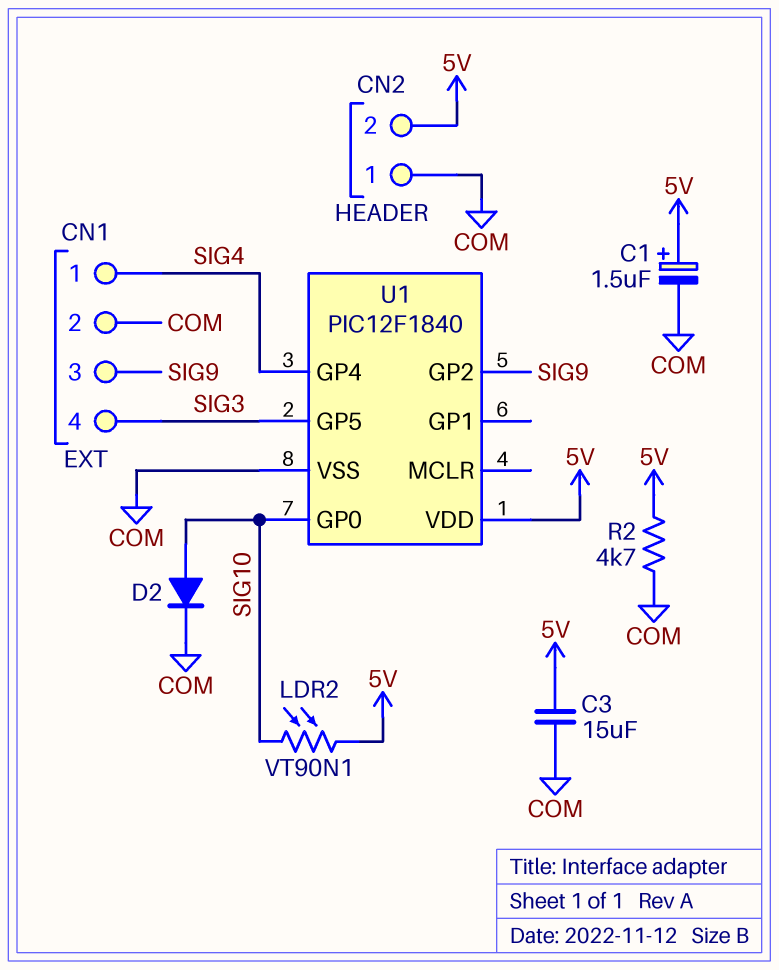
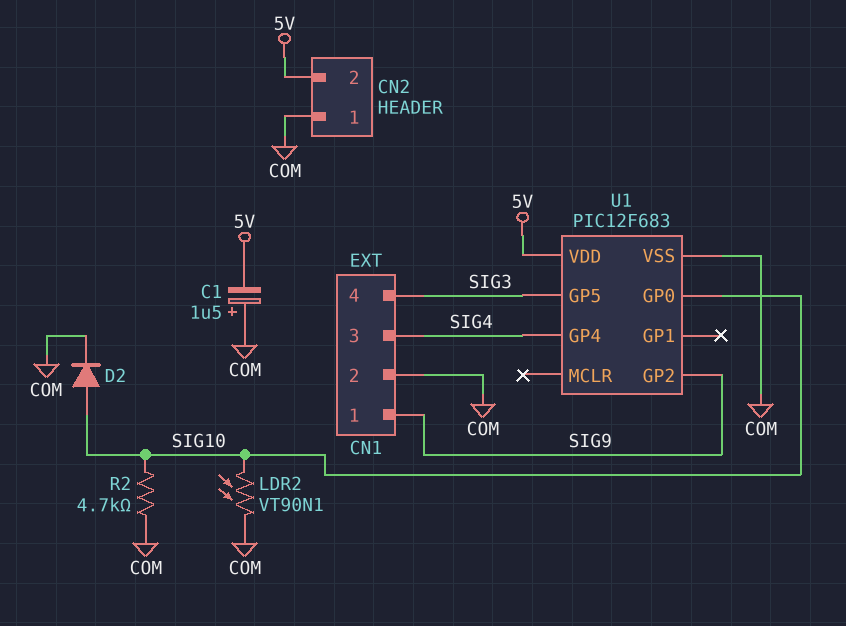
C1: 1.5uF (plus 5V, minus COM) -> 1.5uF (plus COM, minus 5V)
C3: 15uF (5V, COM) -> none
CN1 pin 1: SIG4 -> SIG9
CN1 pin 3: SIG9 -> SIG4
LDR2: VT90N1 (5V, SIG10) -> VT90N1 (COM, SIG10)
R2: 4.7k (5V, COM) -> 4.7k (COM, SIG10)
U1: PIC12F1840 -> PIC12F683

